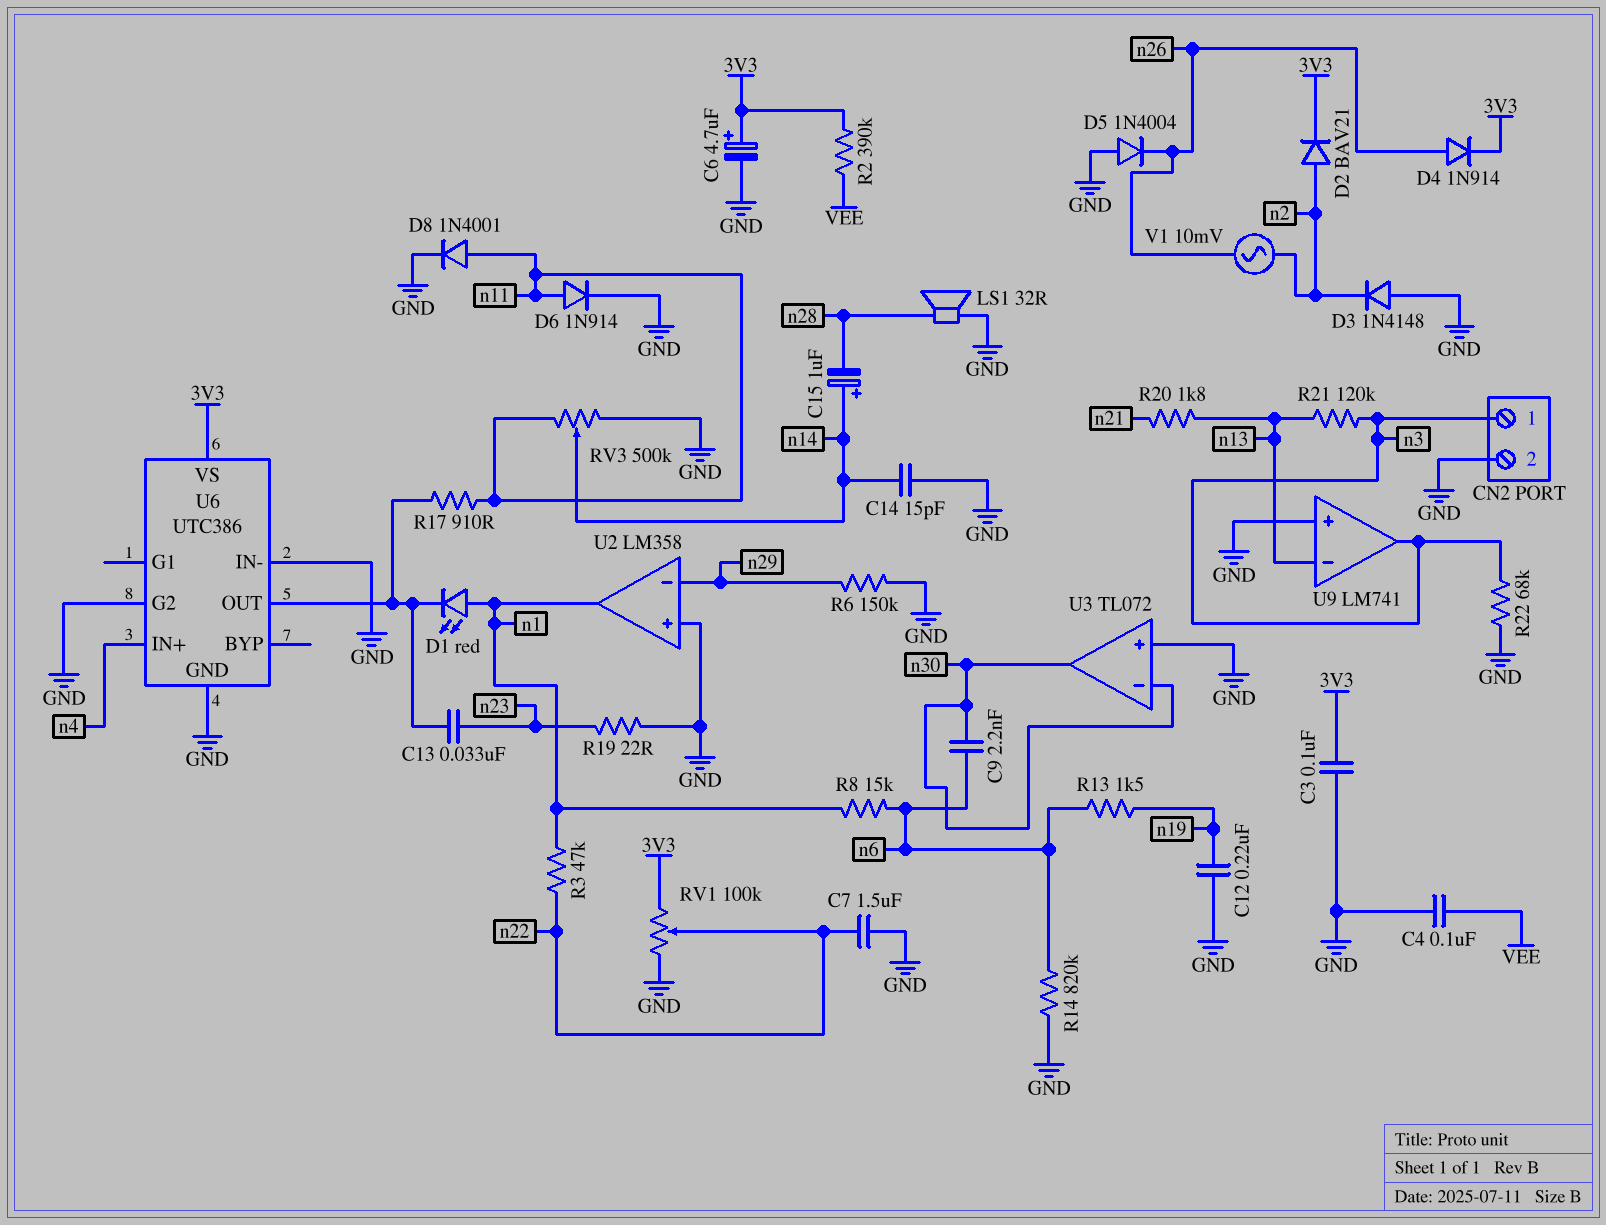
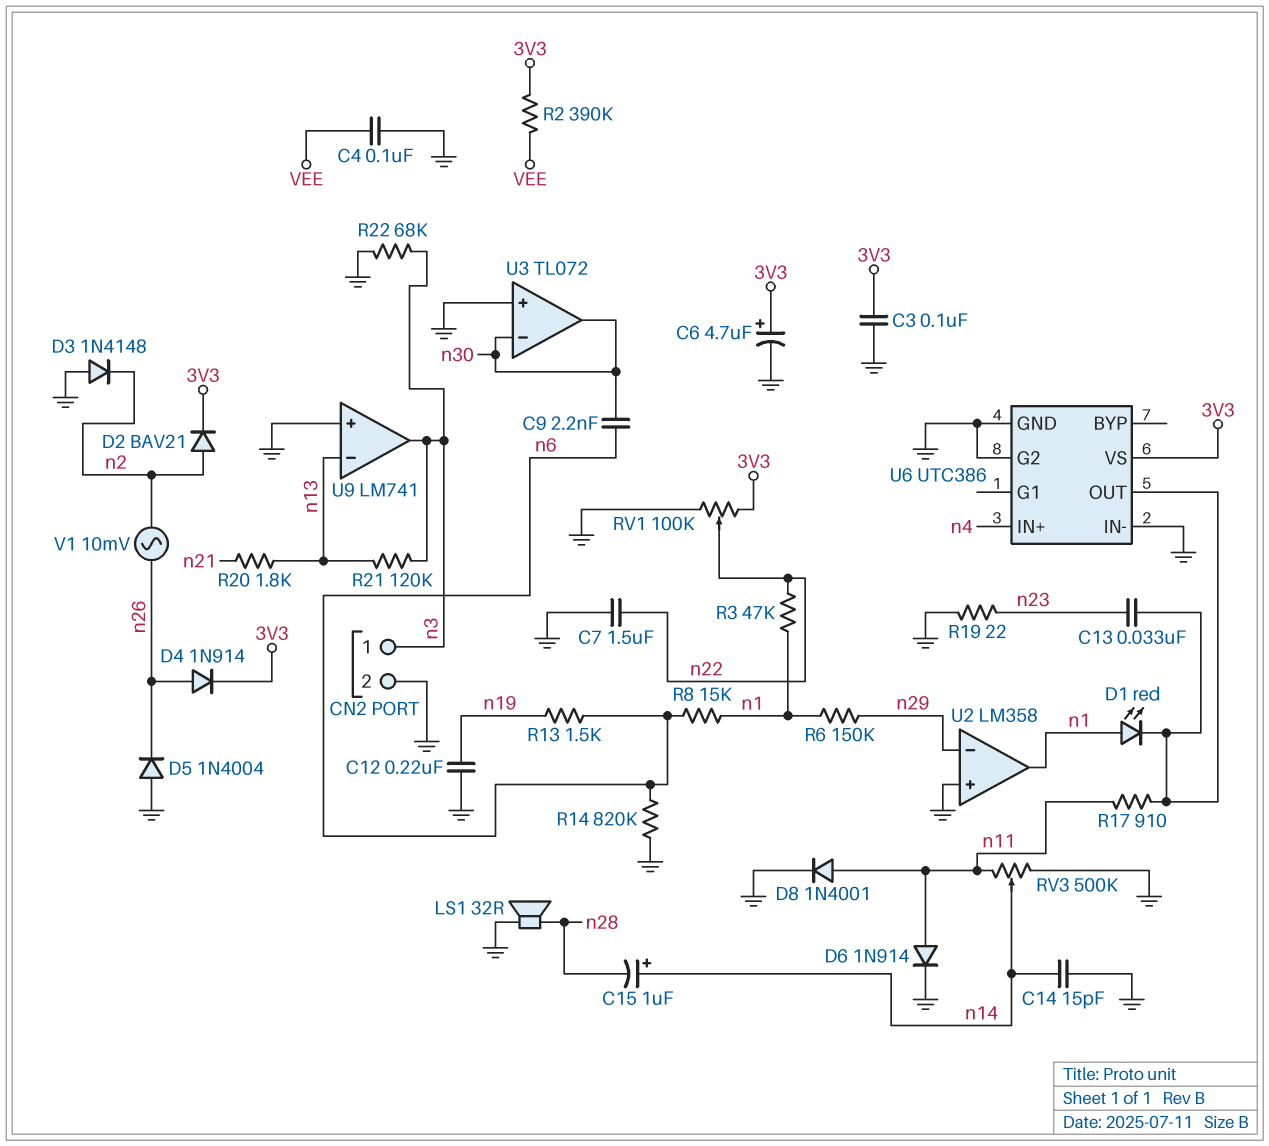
R6: 150k (GND, n29) -> 150k (n1, n29)

